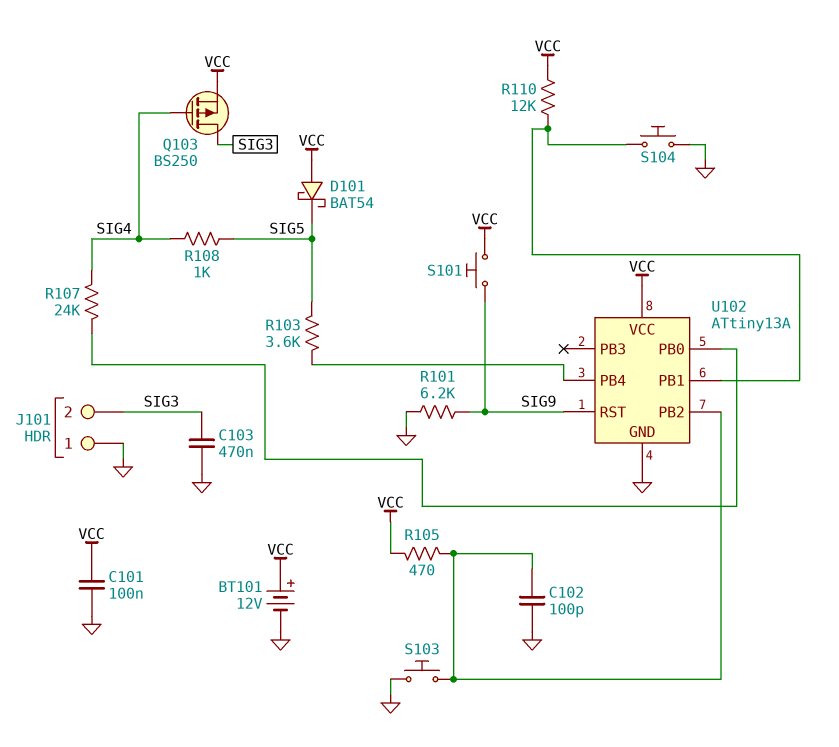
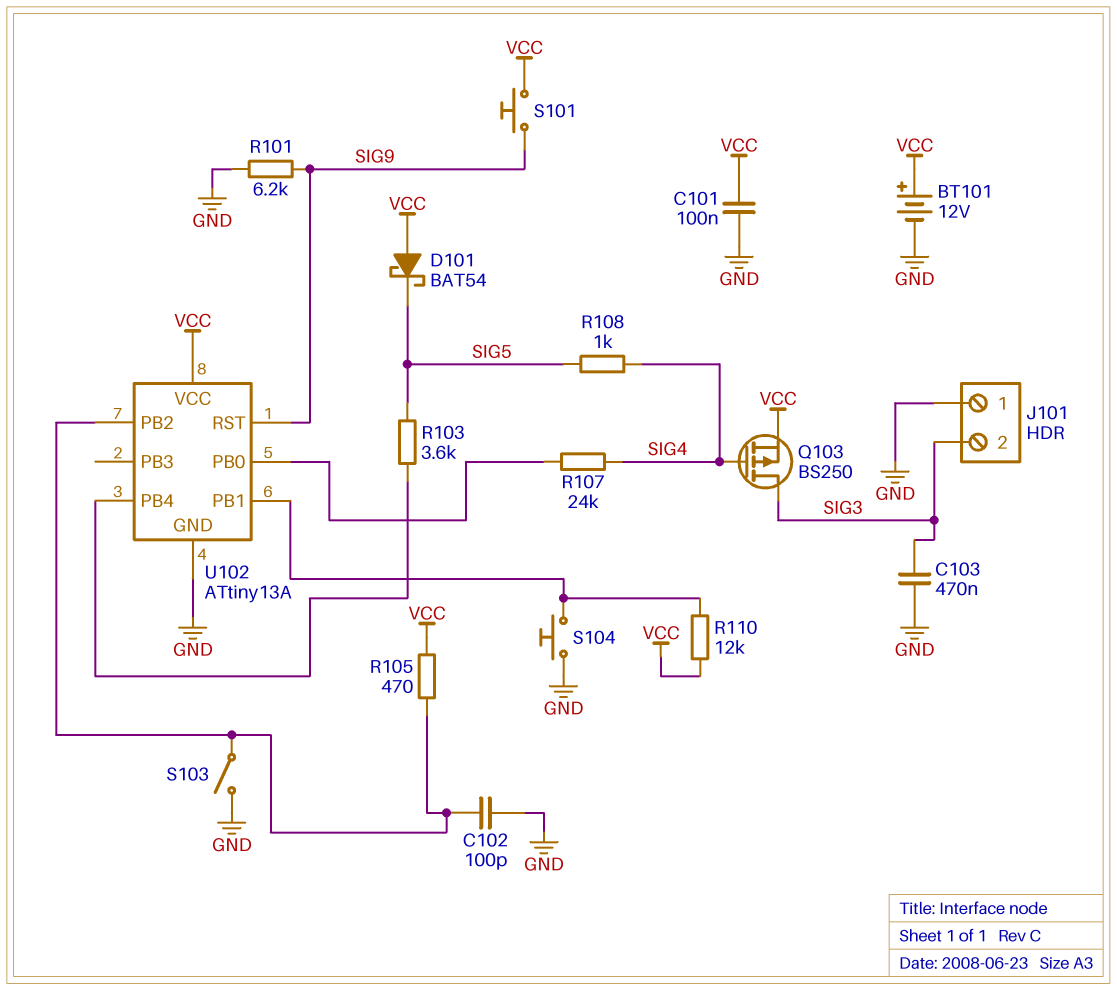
S103: button (GND, U102/PB2) -> switch (GND, U102/PB2)

